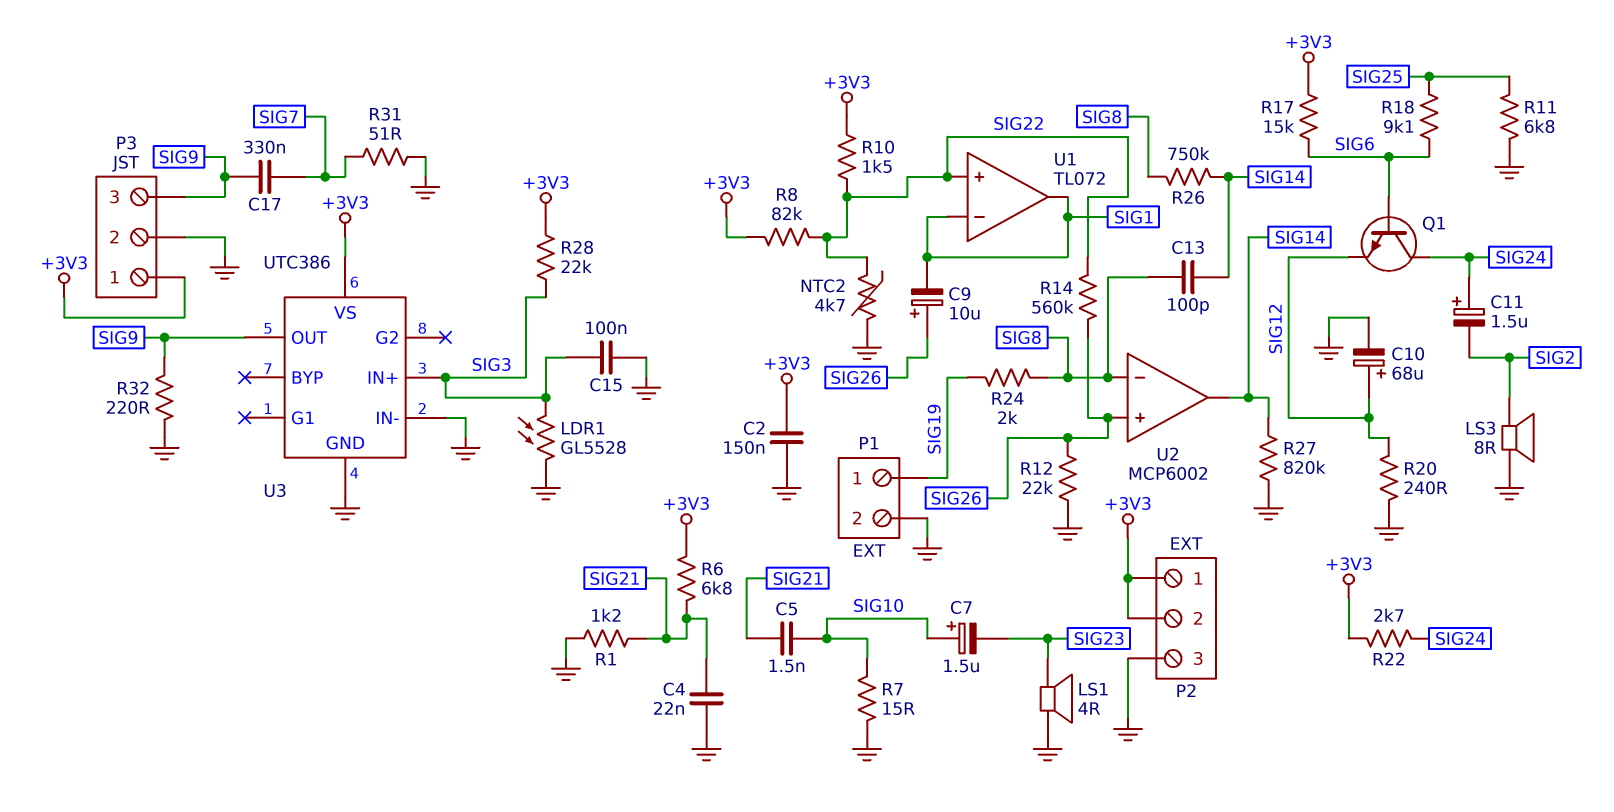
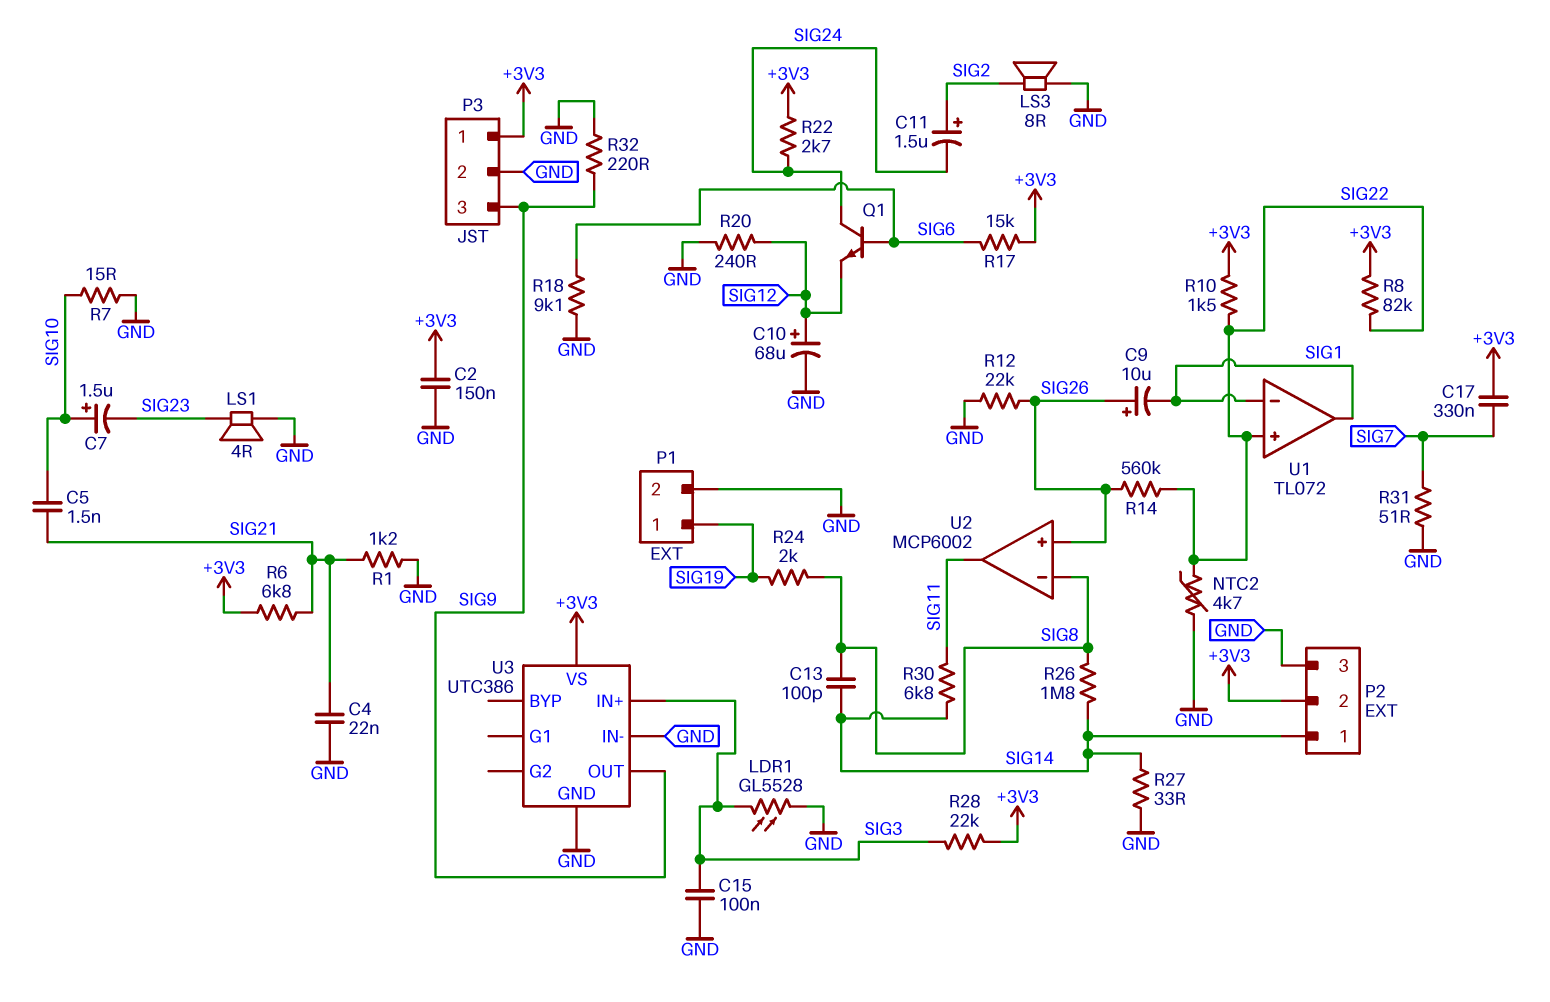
C11: 1.5uF (plus SIG24, minus SIG2) -> 1.5uF (plus SIG2, minus SIG24)
C17: 330nF (SIG7, SIG9) -> 330nF (+3V3, SIG7)
P2 pin 1: +3V3 -> SIG14
R11: 6.8k (GND, SIG25) -> none
R18: 9.1k (SIG6, SIG25) -> 9.1k (GND, SIG6)
R26: 750k (SIG8, SIG14) -> 1.8M (SIG8, SIG14)
R27: 820k (GND, SIG14) -> 33 (GND, SIG14)
R30: none -> 6.8k (SIG11, SIG14)
U2 pin out: SIG14 -> SIG11

